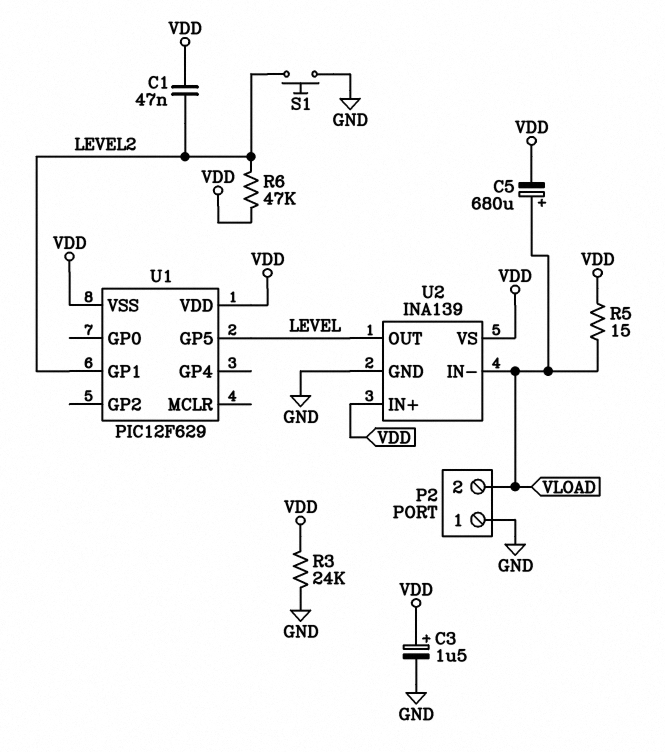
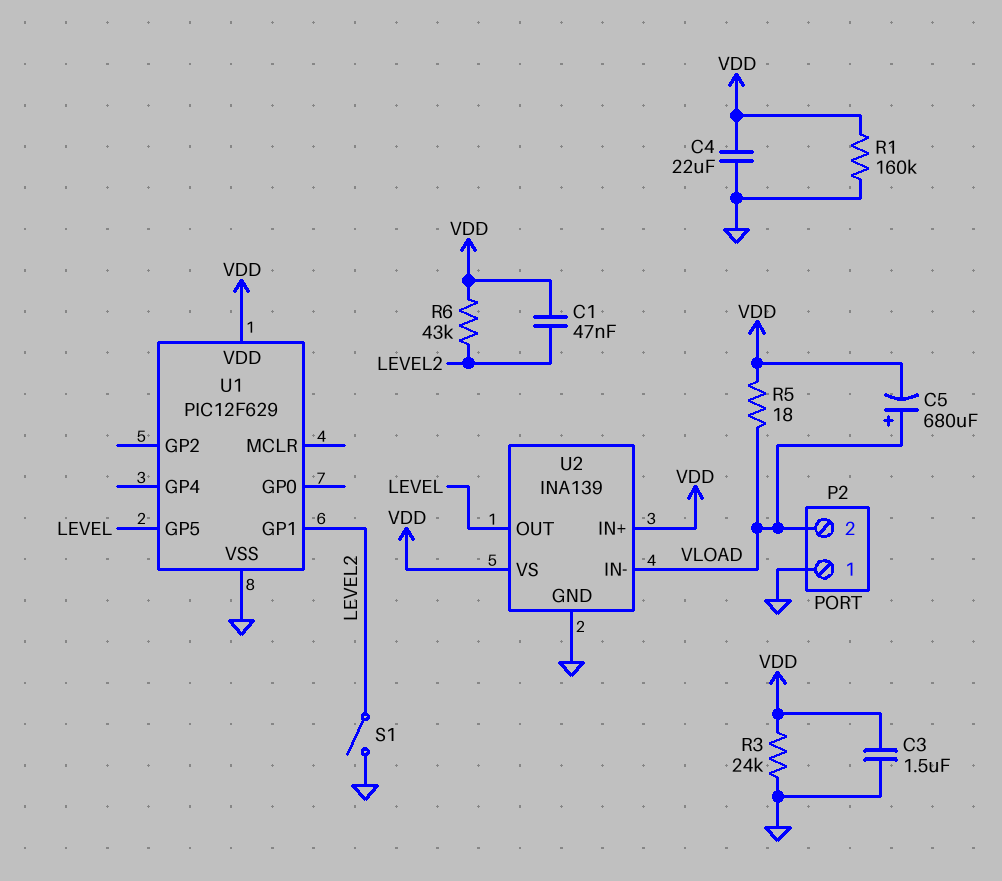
C3: 1.5uF (plus VDD, minus GND) -> 1.5uF (GND, VDD)
C4: none -> 22uF (GND, VDD)
R1: none -> 160k (GND, VDD)
R5: 15 (VDD, VLOAD) -> 18 (VDD, VLOAD)
R6: 47k (LEVEL2, VDD) -> 43k (LEVEL2, VDD)
S1: button (GND, LEVEL2) -> switch (GND, LEVEL2)
U1 pin VSS: VDD -> GND

